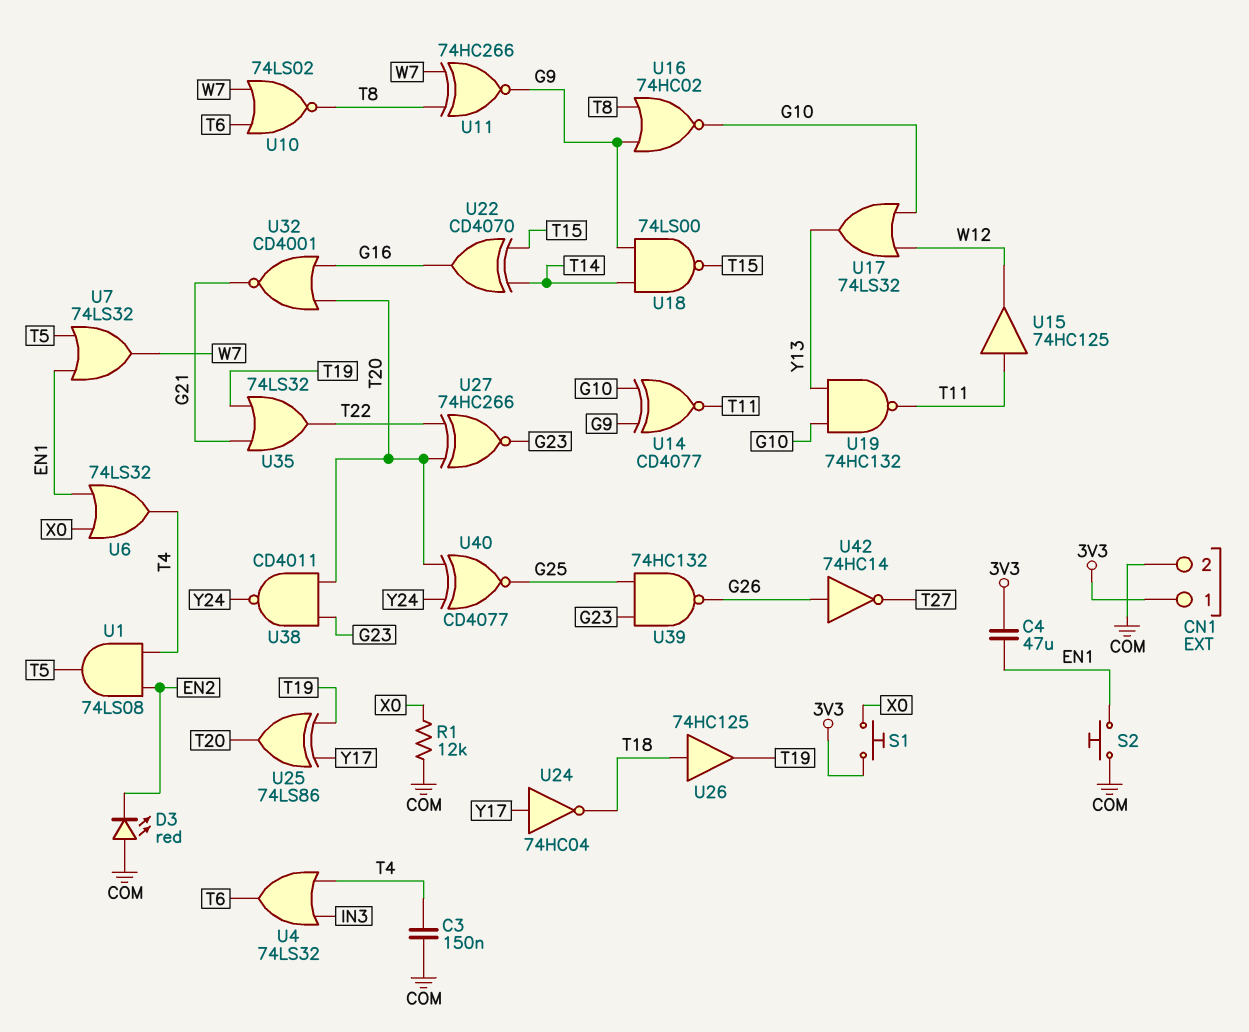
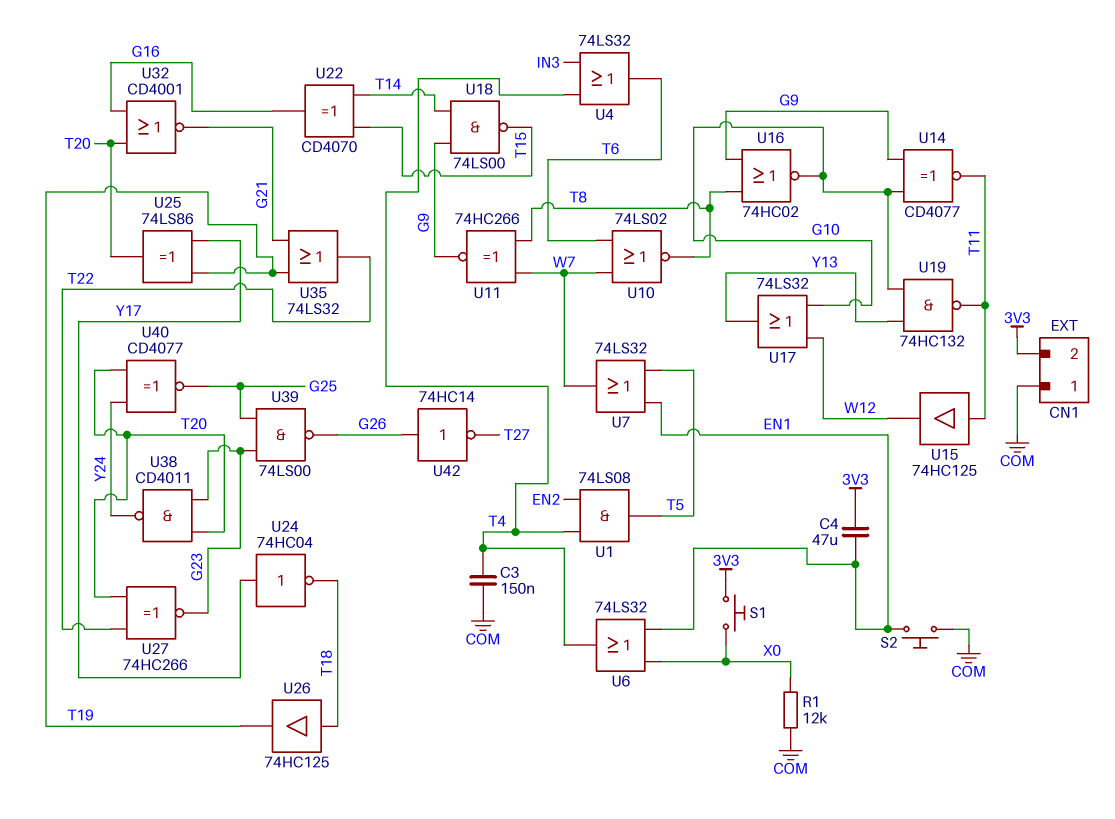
CN1 pin 1: 3V3 -> COM
CN1 pin 2: COM -> 3V3
D3: LED red (A COM, K EN2) -> none
U39: NAND 74HC132 (in G23, in G25, out G26) -> NAND 74LS00 (in G23, in G25, out G26)

